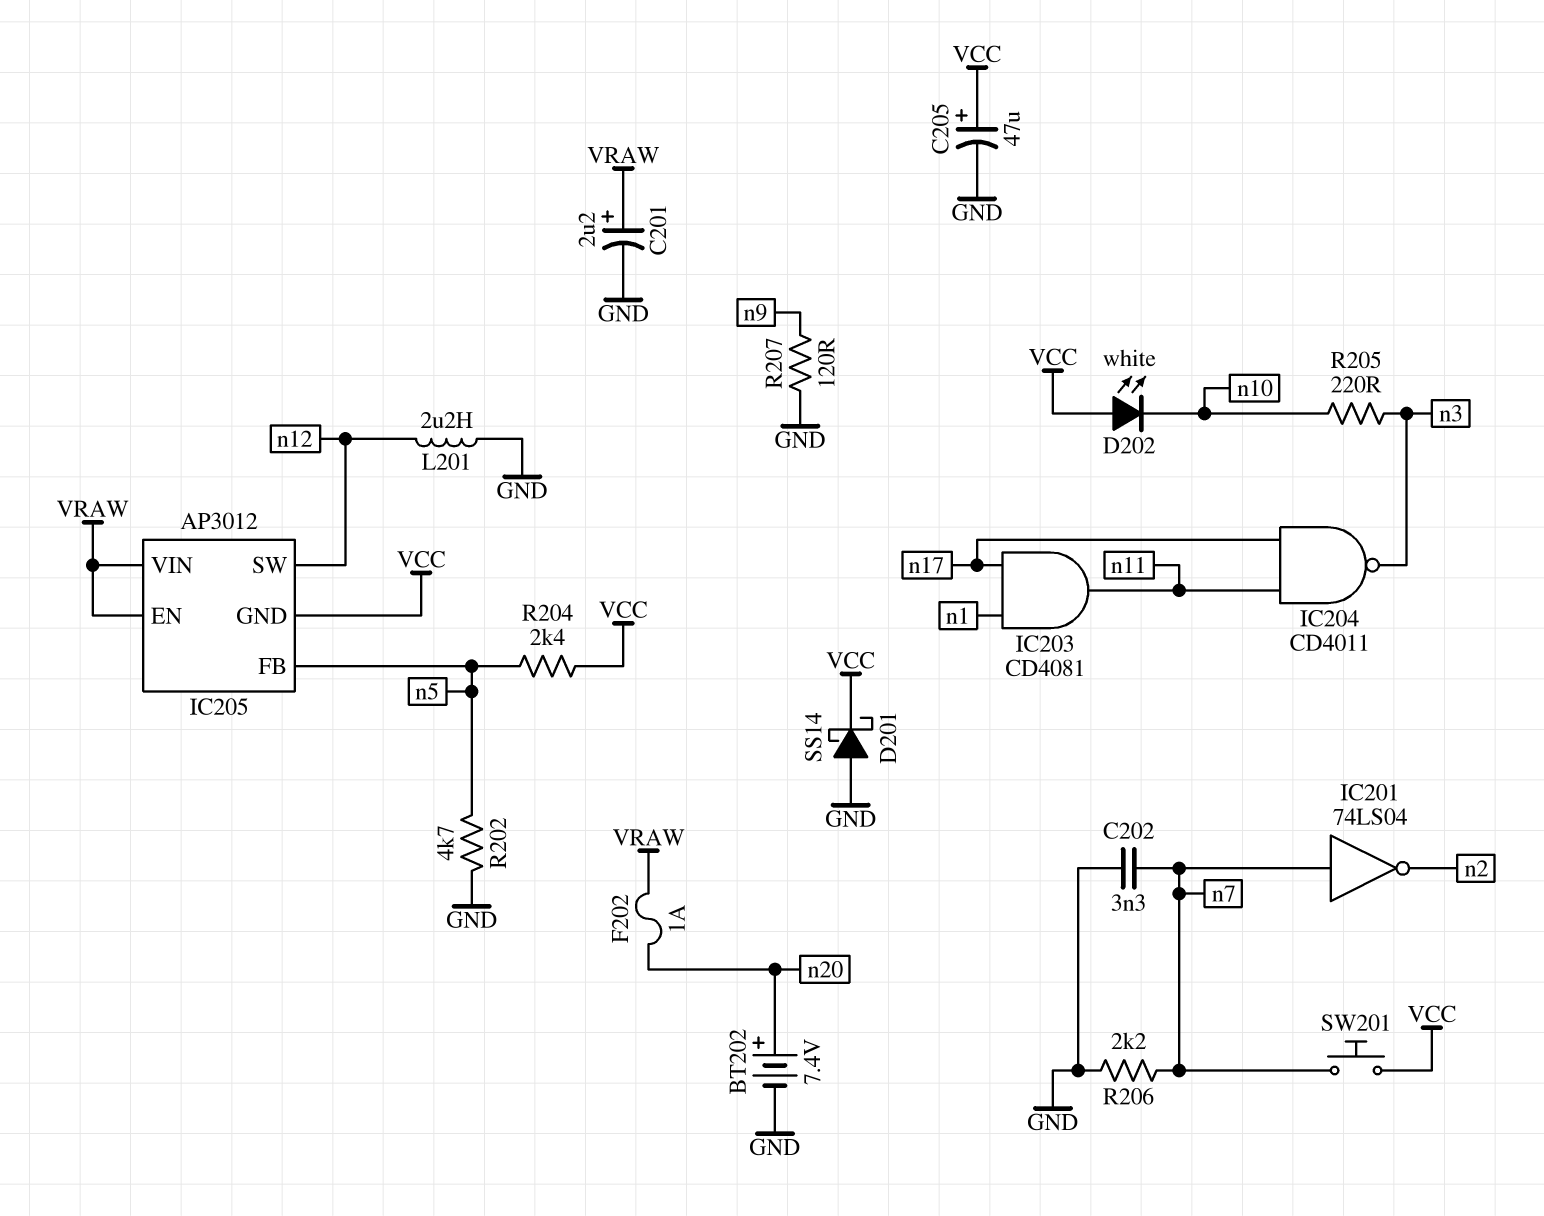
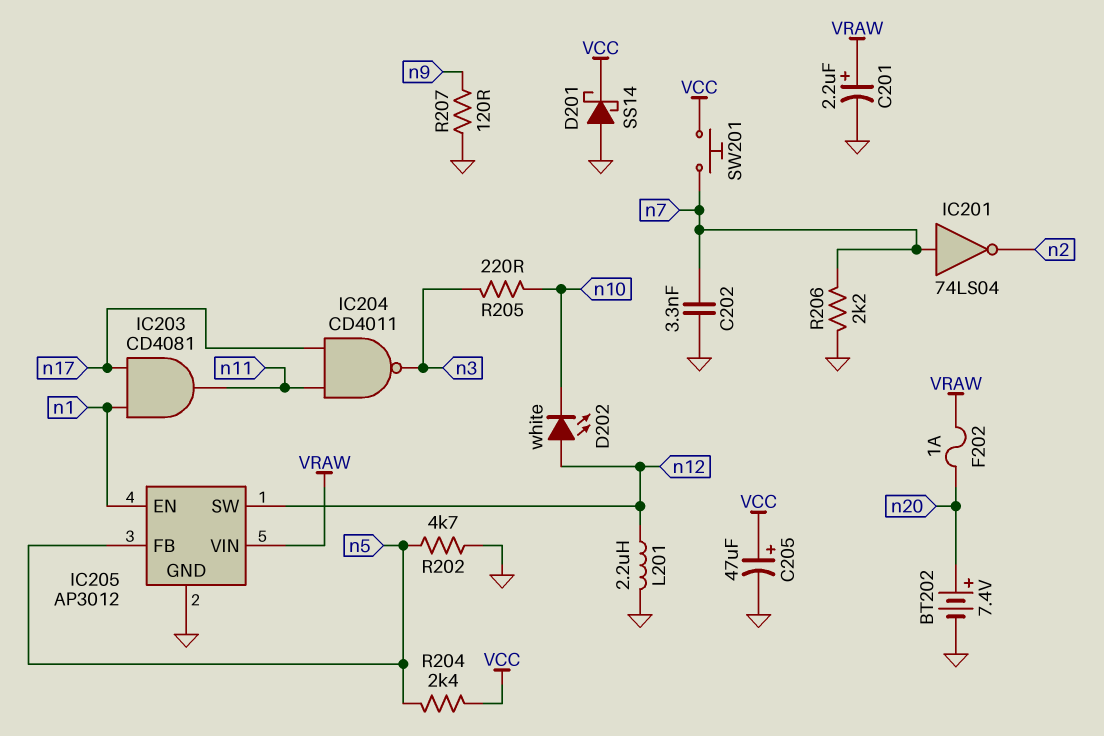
D202: LED white (A VCC, K n10) -> LED white (A n12, K n10)
IC205 pin EN: VRAW -> n1
IC205 pin GND: VCC -> GND

